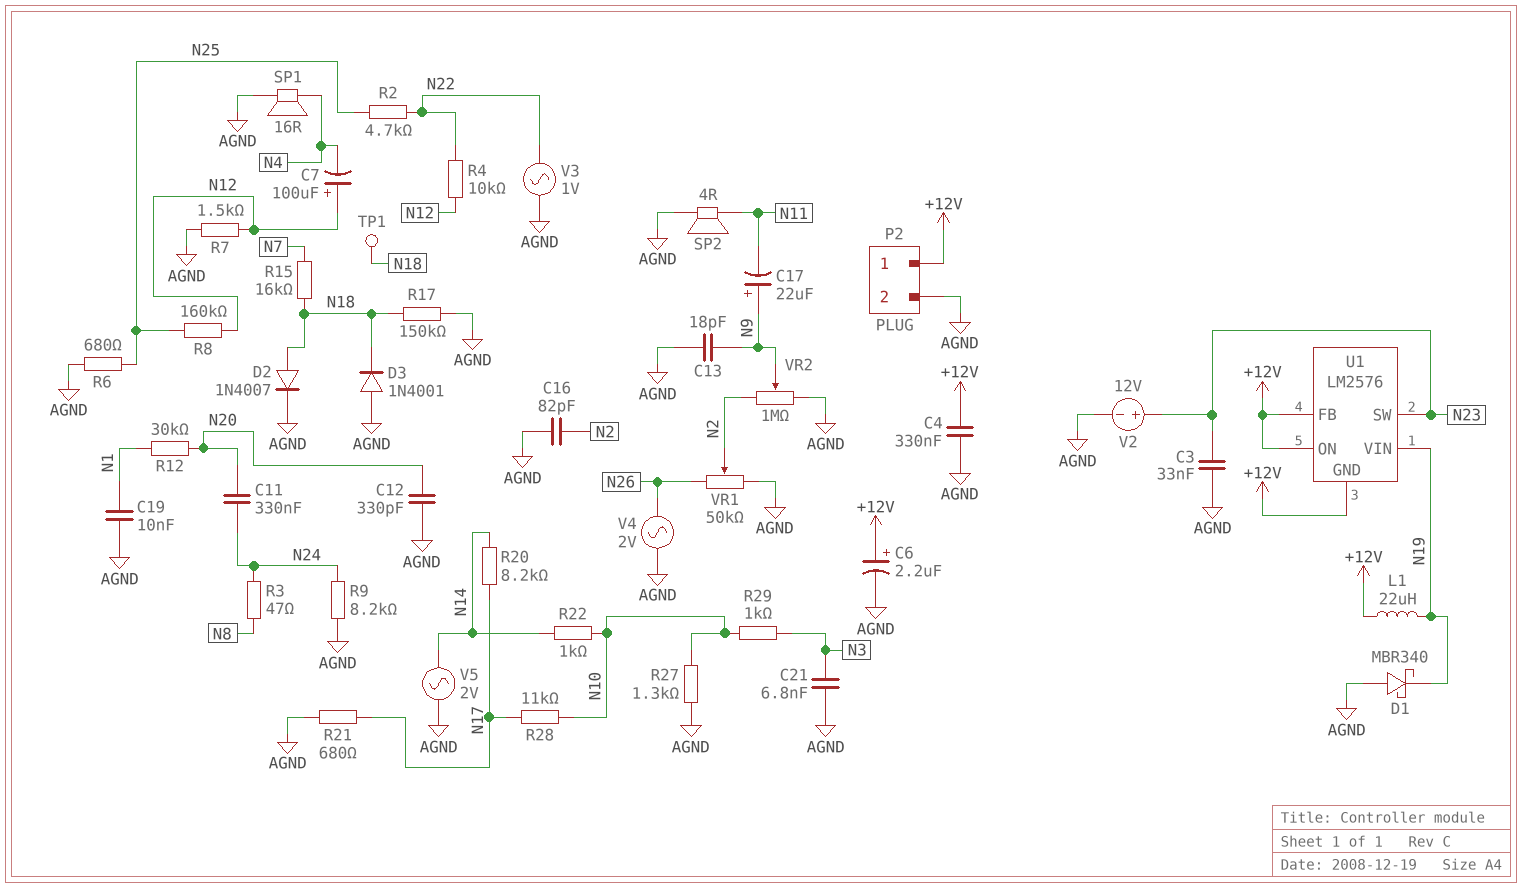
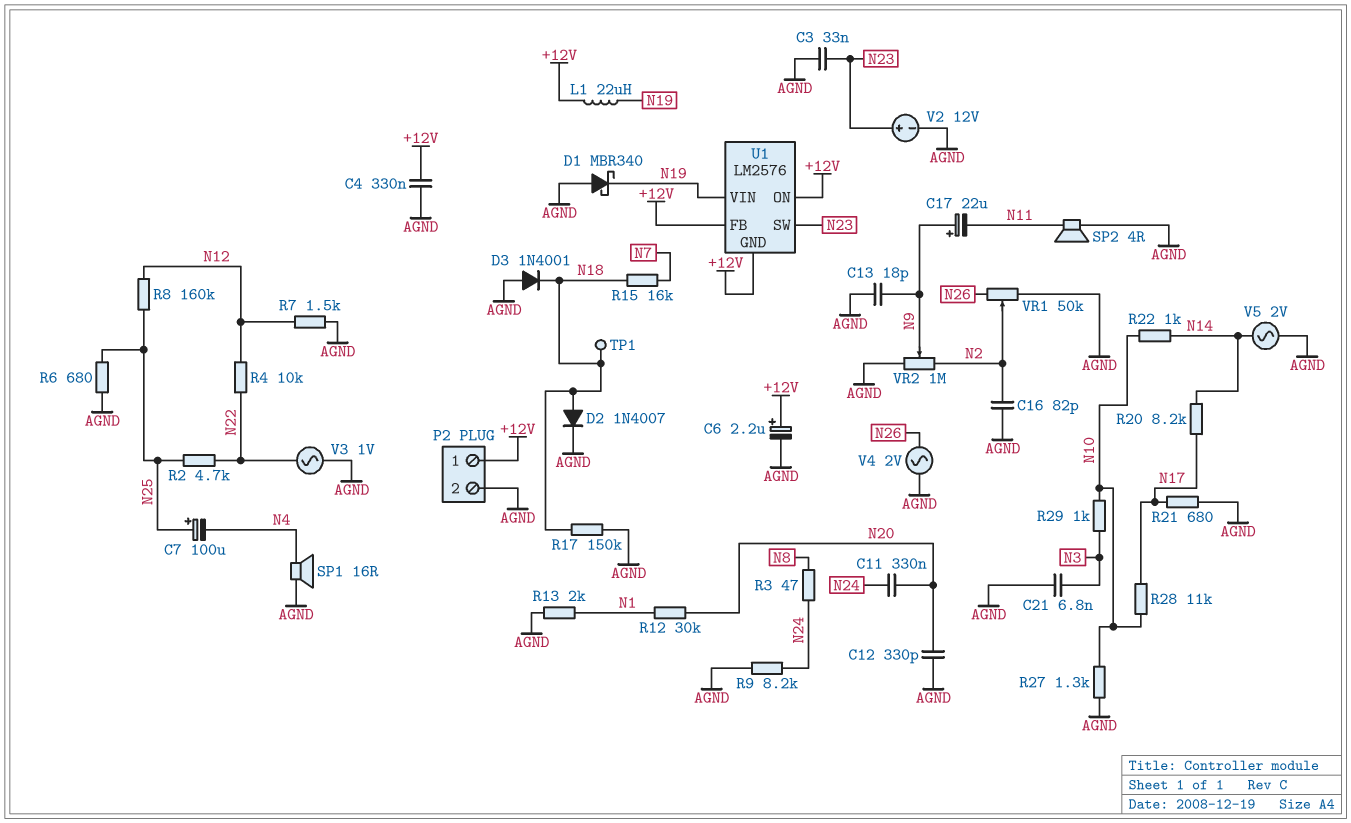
C7: 100uF (plus N12, minus N4) -> 100uF (plus N25, minus N4)
C19: 10nF (AGND, N1) -> none
R13: none -> 2k (AGND, N1)

